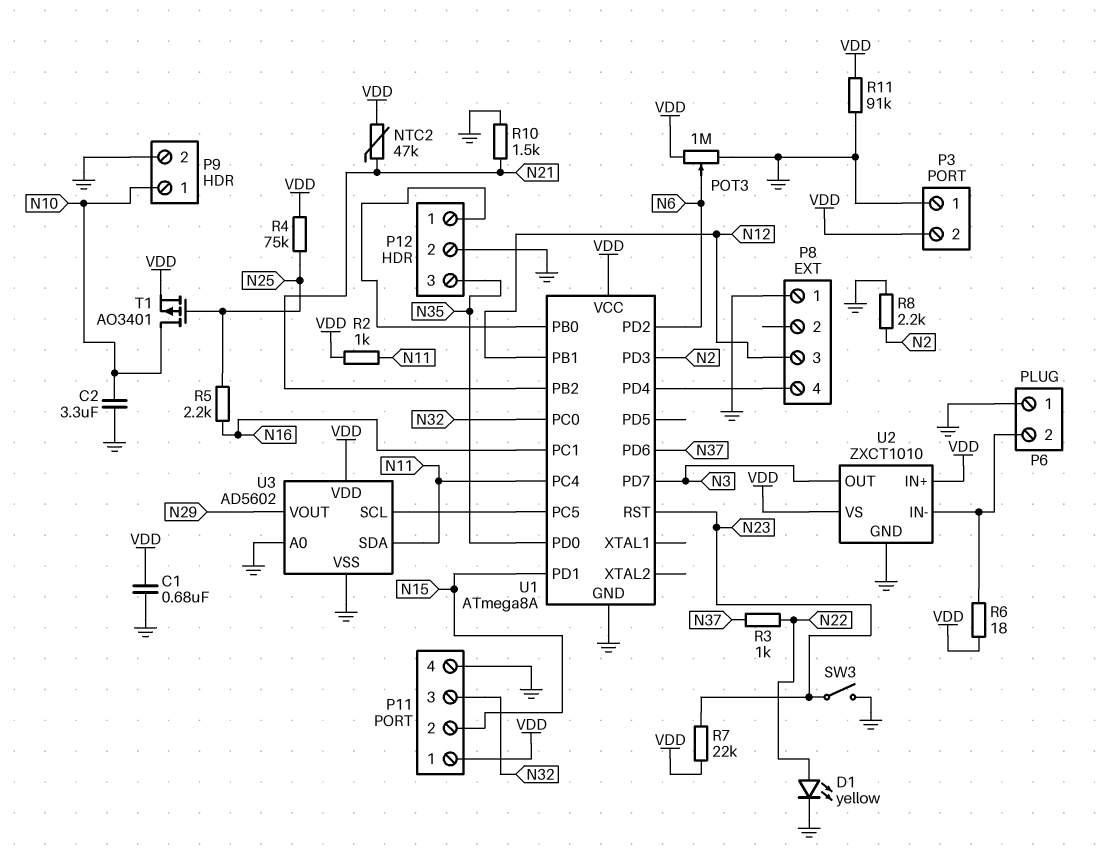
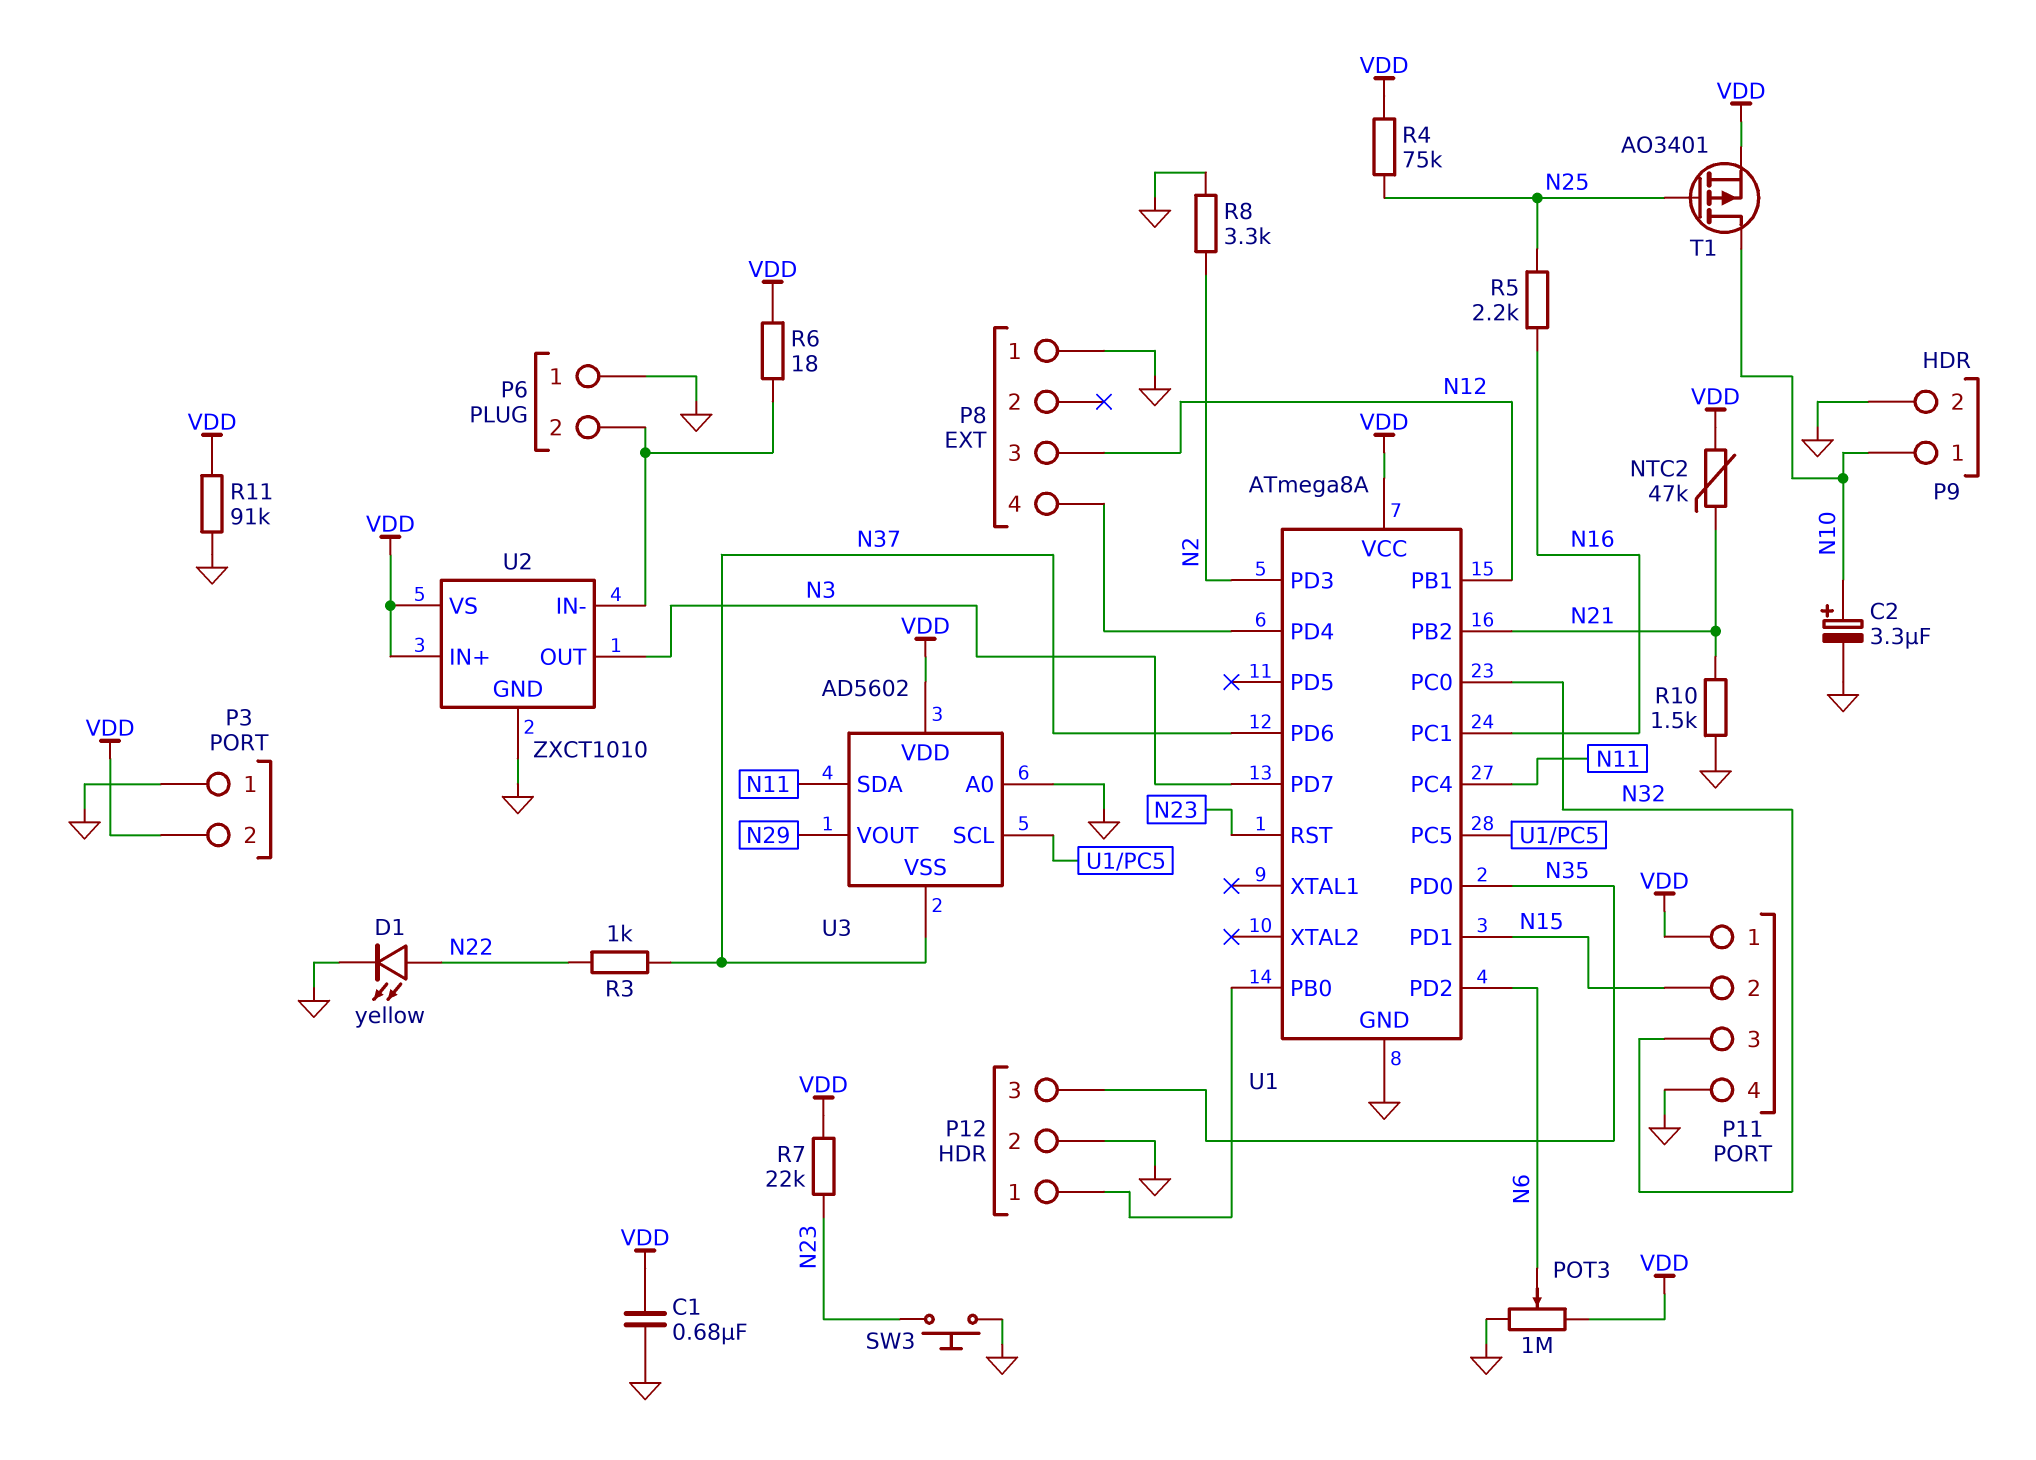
C2: 3.3uF (GND, N10) -> 3.3uF (plus N10, minus GND)
R2: 1k (N11, VDD) -> none
R8: 2.2k (GND, N2) -> 3.3k (GND, N2)
SW3: switch (GND, N23) -> button (GND, N23)
U3 pin VSS: GND -> N37

